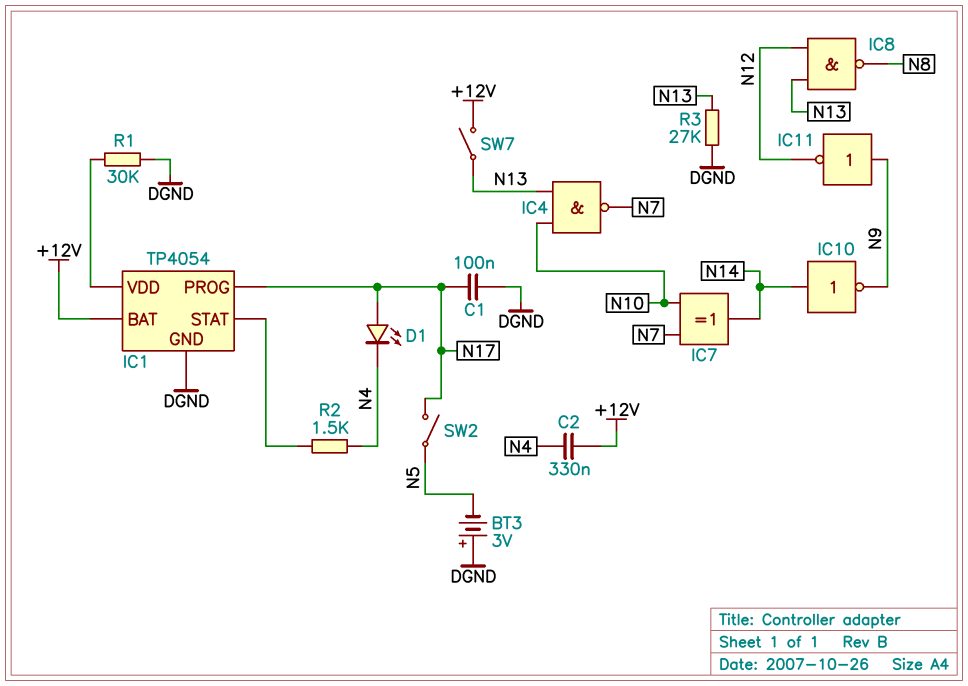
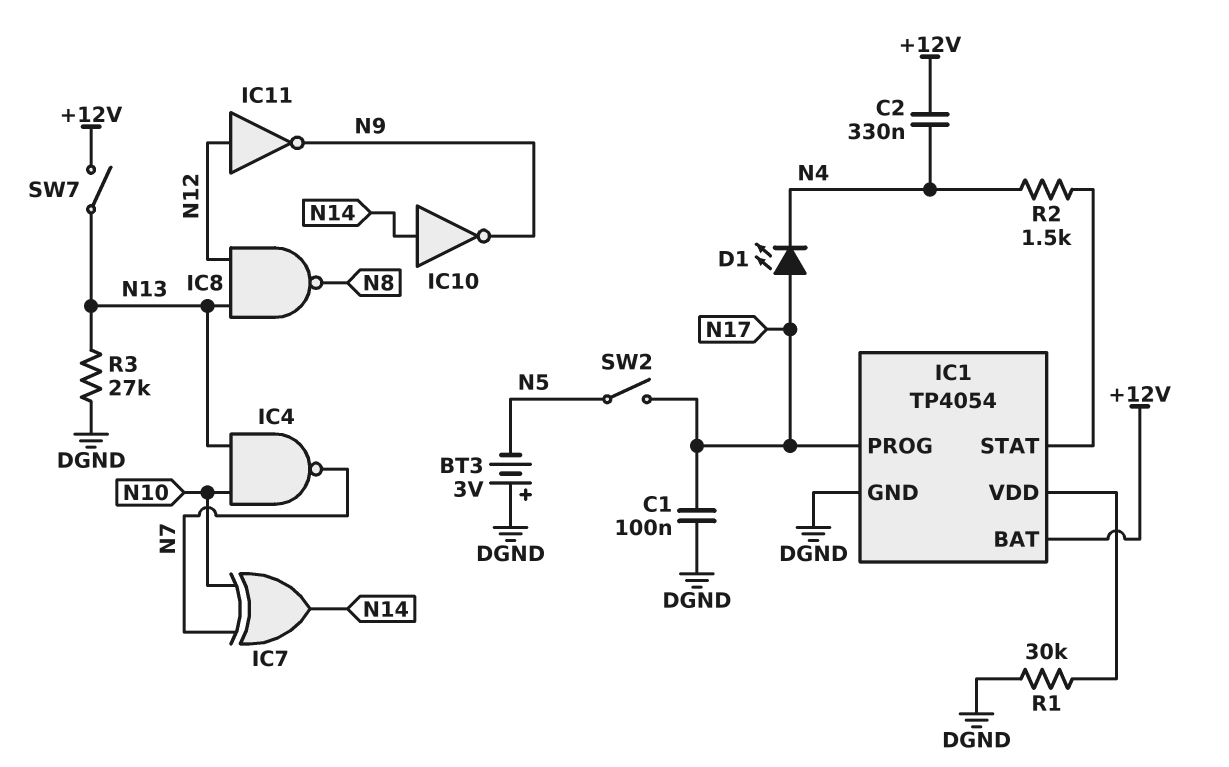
IC11: NOT (in N9, out N12) -> NOT (in N12, out N9)

